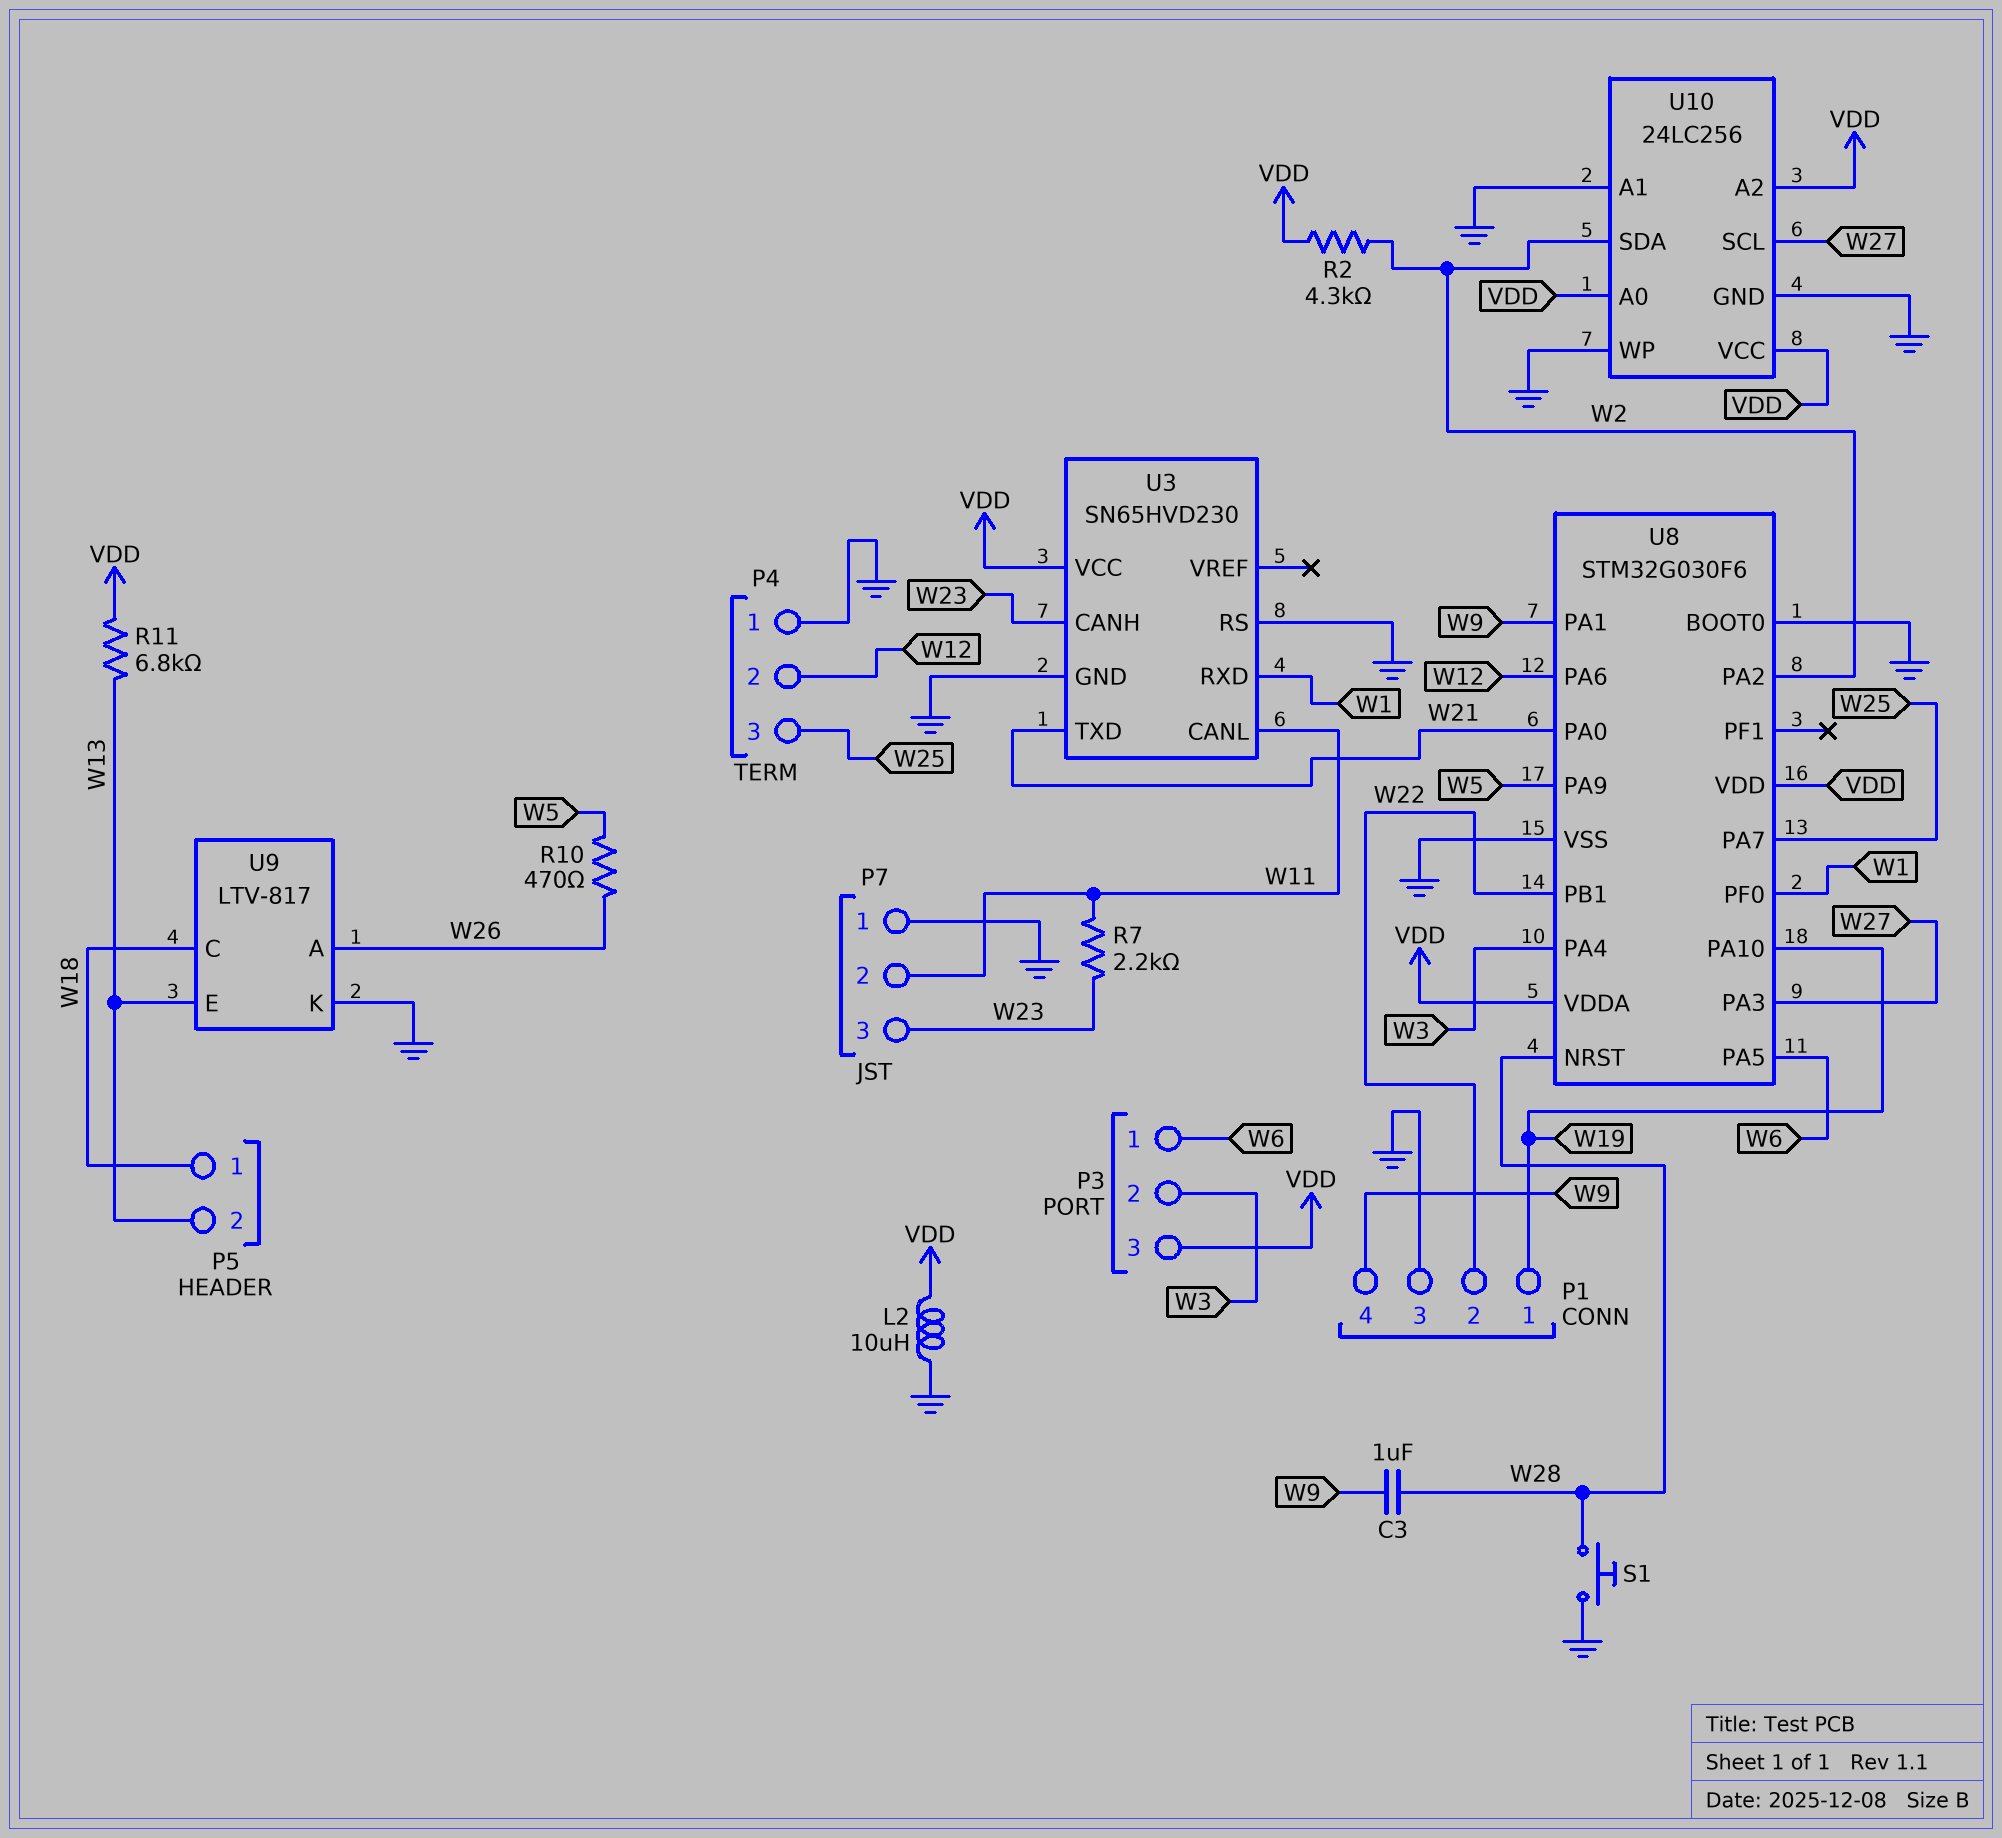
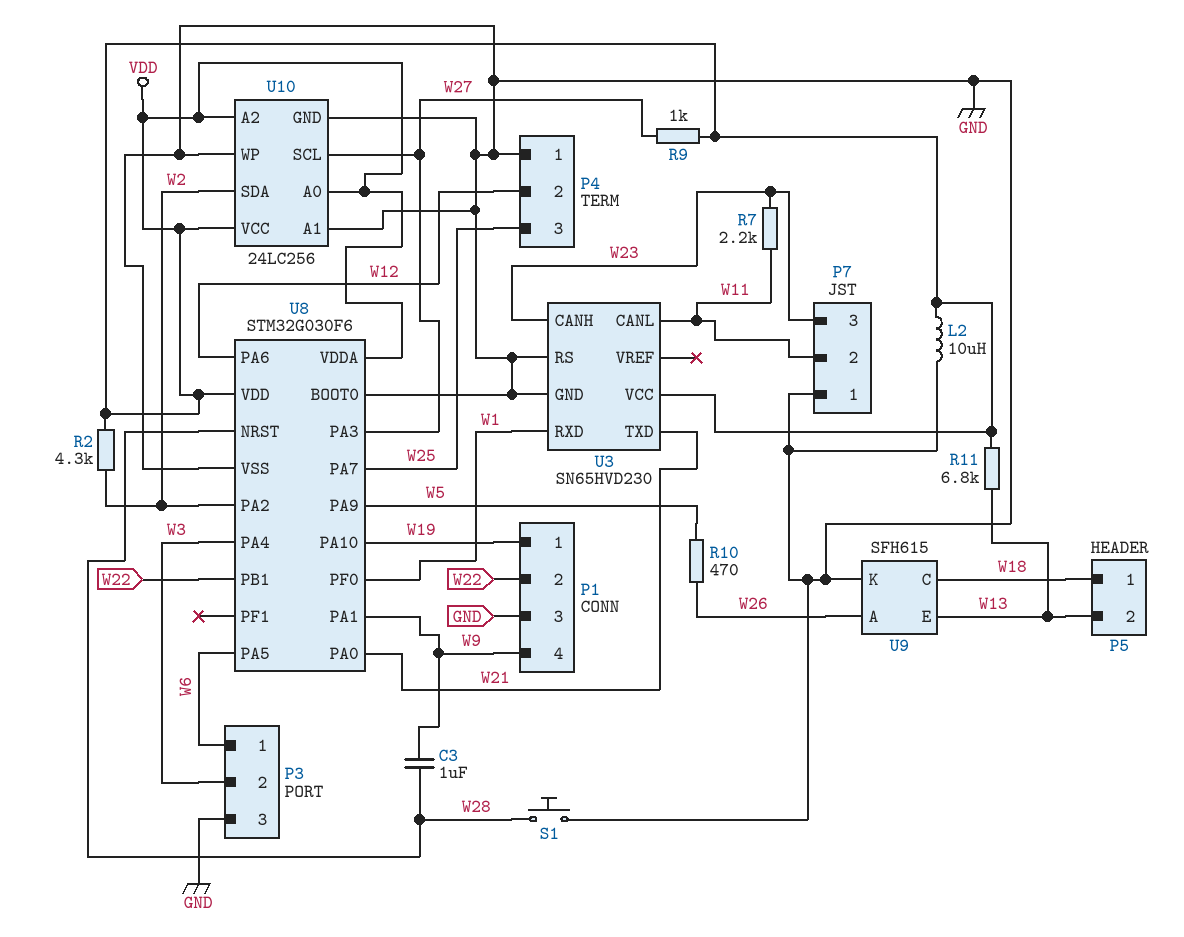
P3 pin 3: VDD -> GND
R9: none -> 1k (VDD, W27)
U9: LTV-817 -> SFH615

